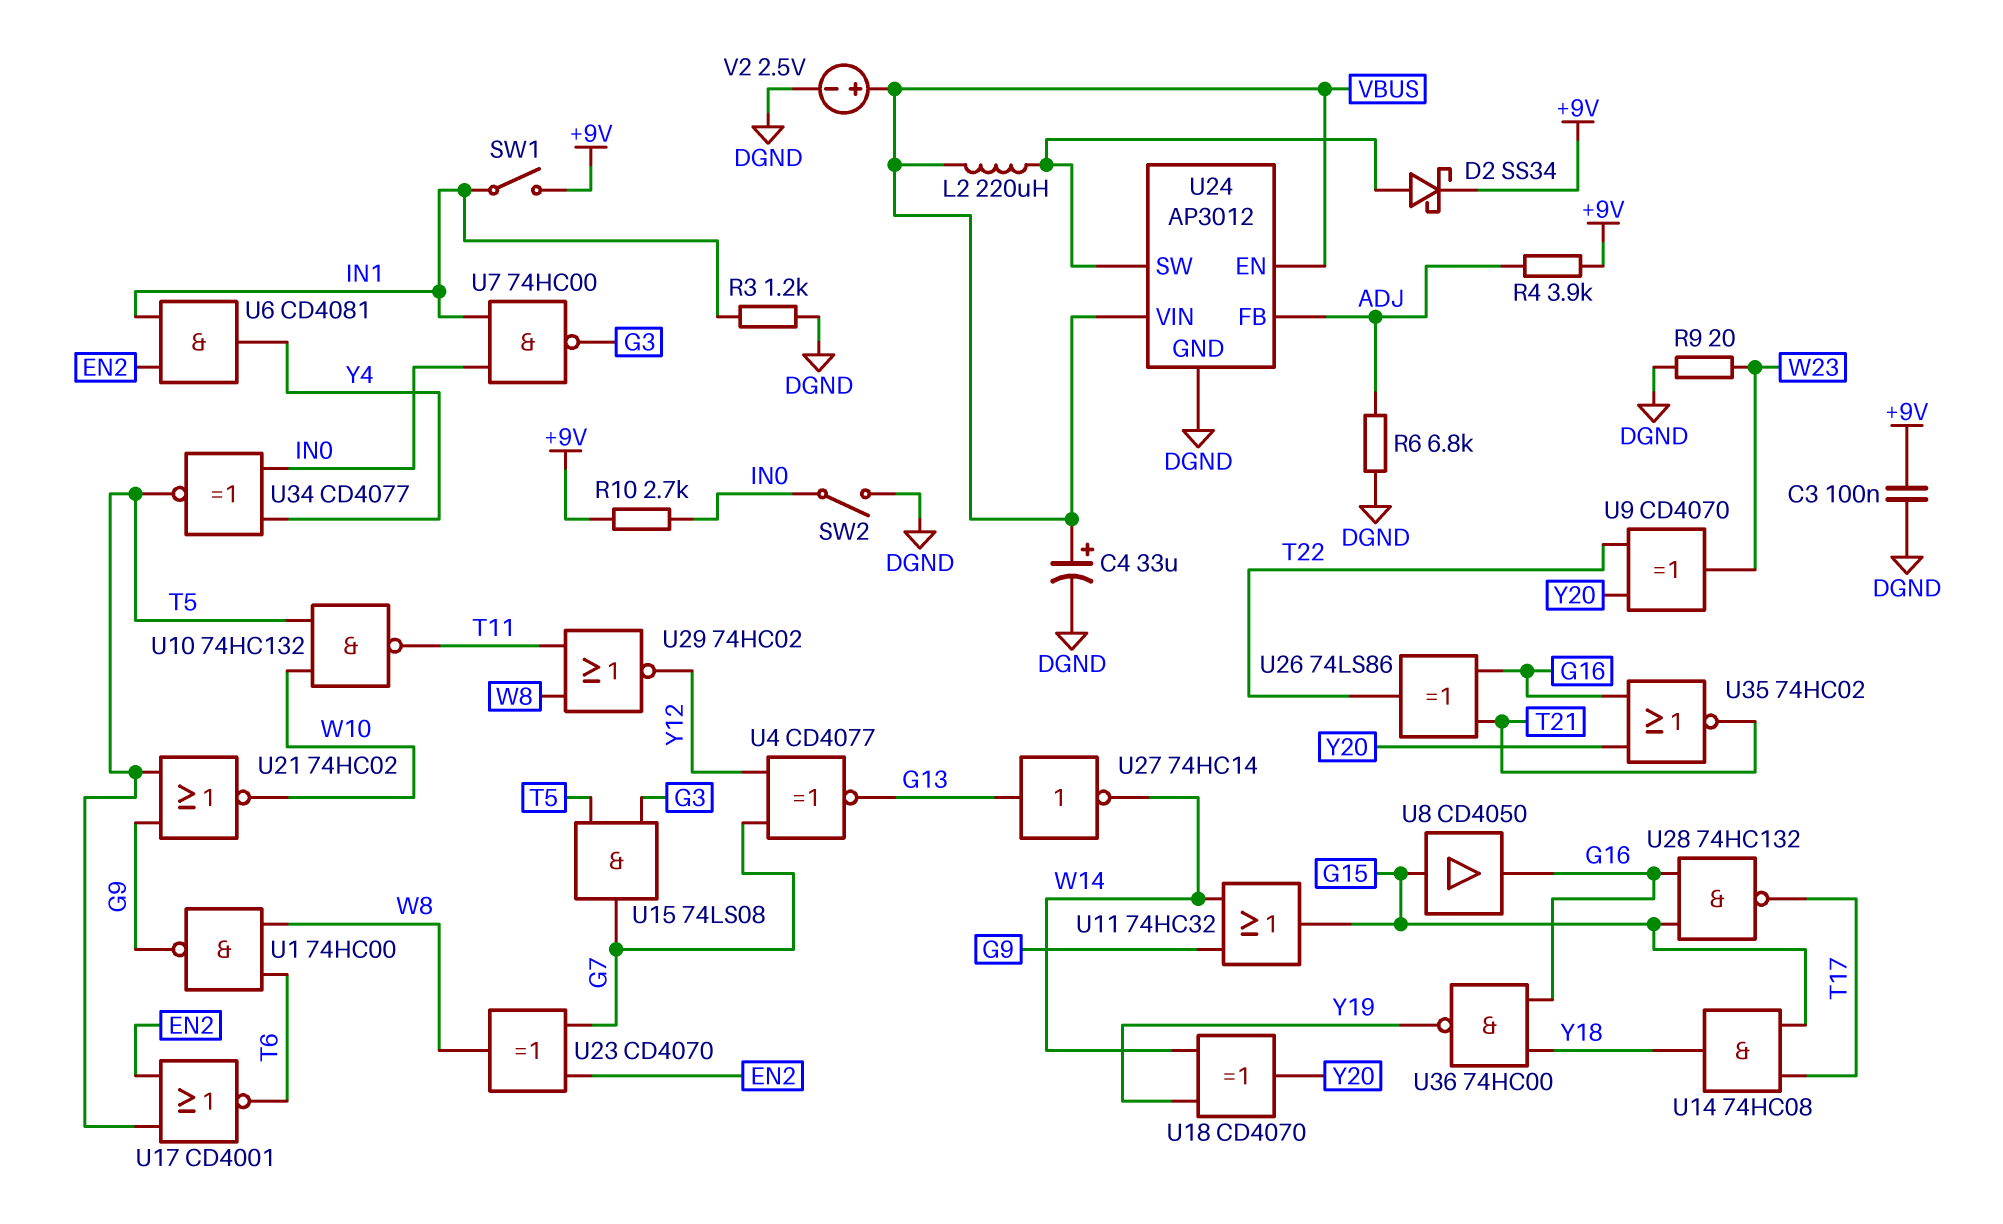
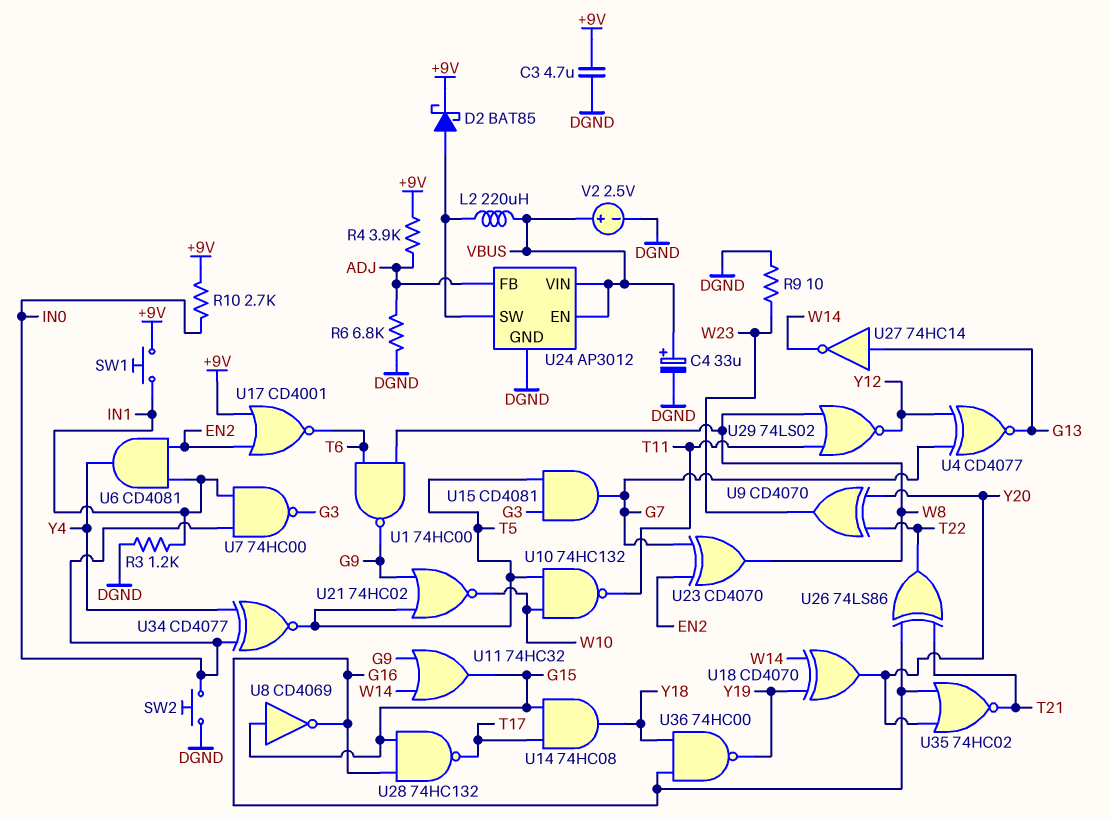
C3: 100nF (+9V, DGND) -> 4.7uF (+9V, DGND)
D2: schottky SS34 (A U24/SW, K +9V) -> schottky BAT85 (A U24/SW, K +9V)
R9: 20 (DGND, W23) -> 10 (DGND, W23)
SW1: switch (+9V, IN1) -> button (+9V, IN1)
SW2: switch (DGND, IN0) -> button (DGND, IN0)
U8: buffer CD4050 (in G15, out G16) -> NOT CD4069 (in G15, out G16)
U15: AND 74LS08 (in G3, in T5, out G7) -> AND CD4081 (in G3, in T5, out G7)
U17: NOR CD4001 (in EN2, in T5, out T6) -> NOR CD4001 (in +9V, in EN2, out T6)
U29: NOR 74HC02 (in T11, in W8, out Y12) -> NOR 74LS02 (in T11, in W8, out Y12)

